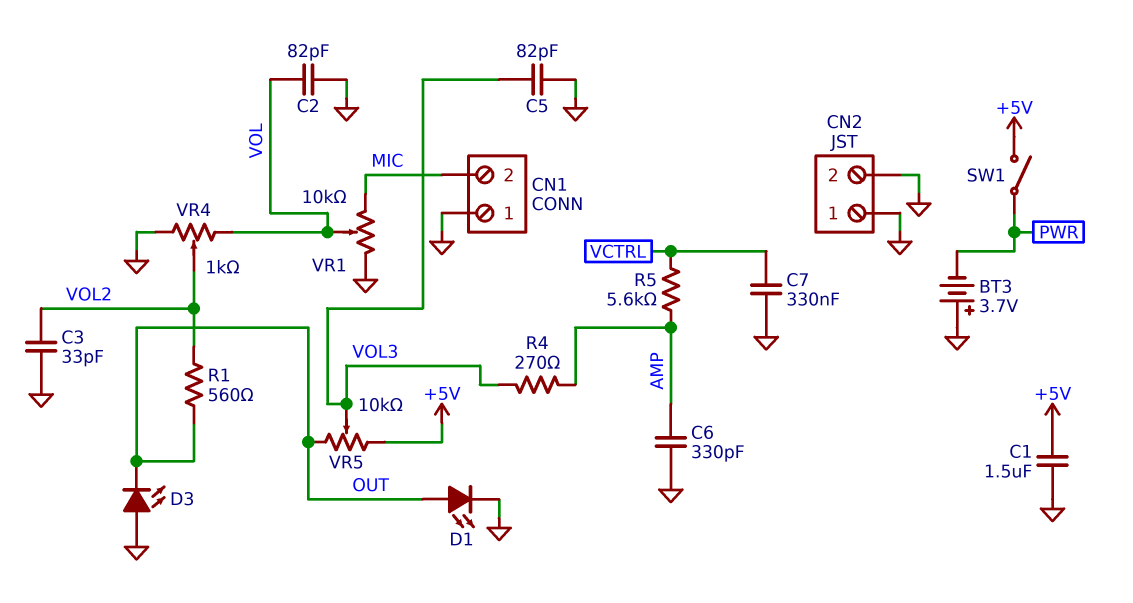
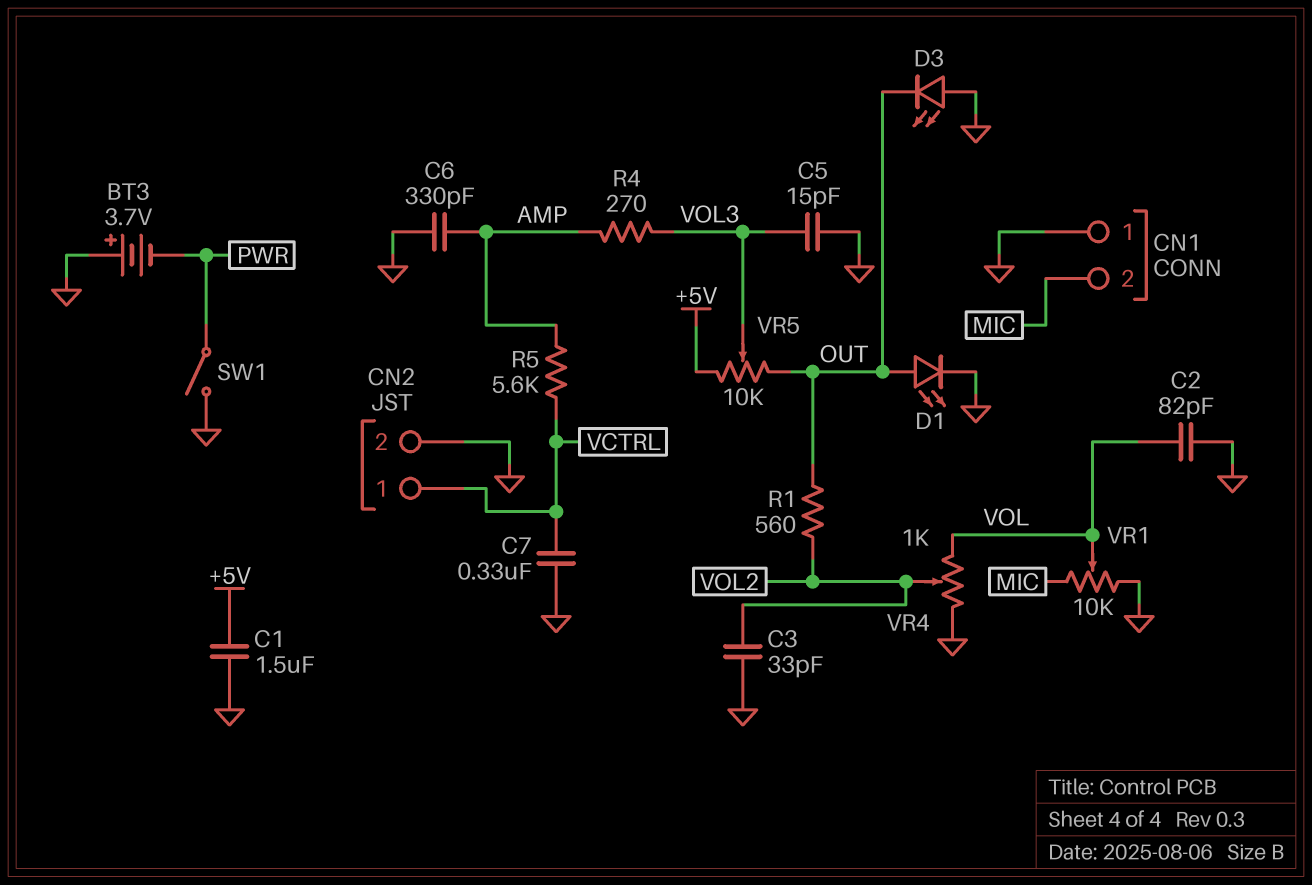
C5: 82pF (GND, VOL3) -> 15pF (GND, VOL3)
CN2 pin 1: GND -> VCTRL
SW1: switch (+5V, PWR) -> switch (GND, PWR)

